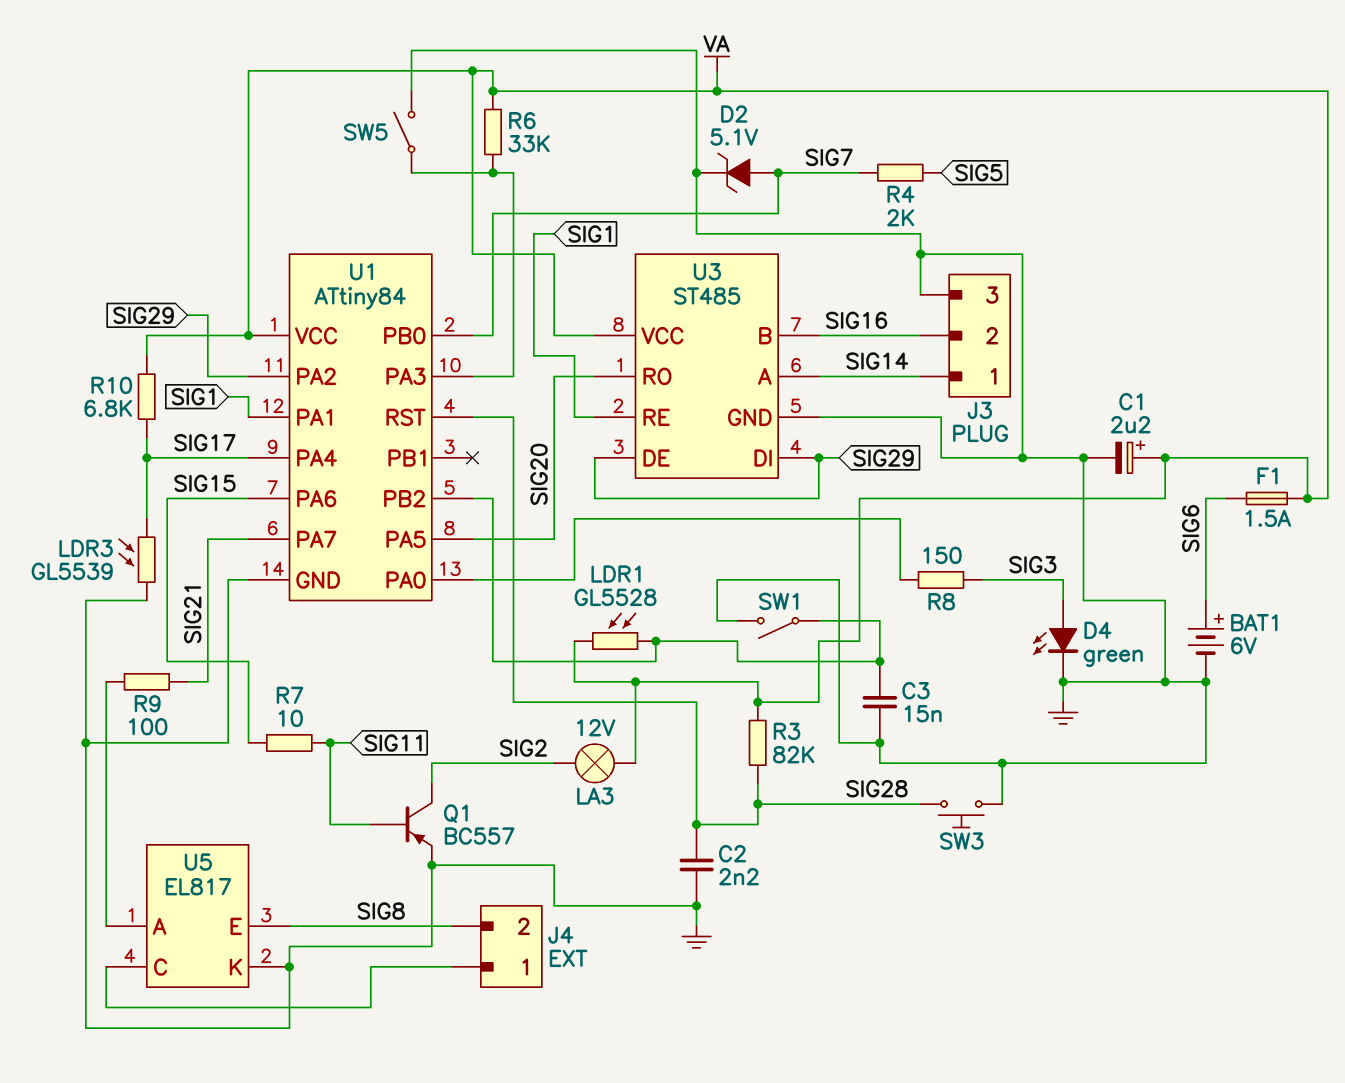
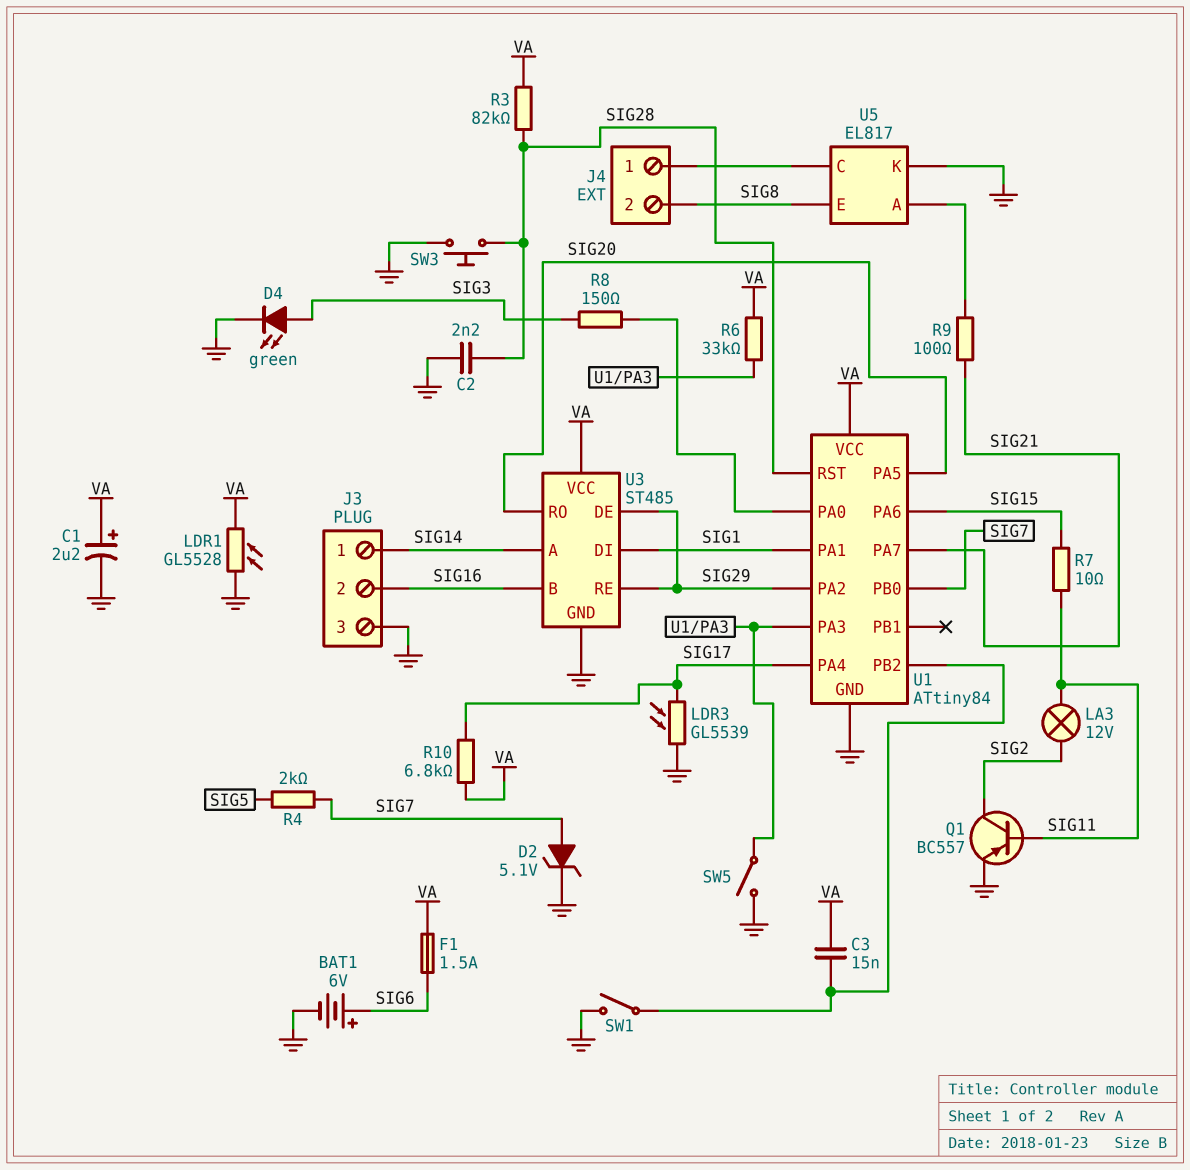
C3: 15nF (GND, U1/PB2) -> 15nF (U1/PB2, VA)
LA3: lamp 12V (SIG2, VA) -> lamp 12V (SIG2, SIG11)
LDR1: GL5528 (U1/PB2, VA) -> GL5528 (GND, VA)
U3 pin DI: SIG29 -> SIG1
U3 pin RE: SIG1 -> SIG29

